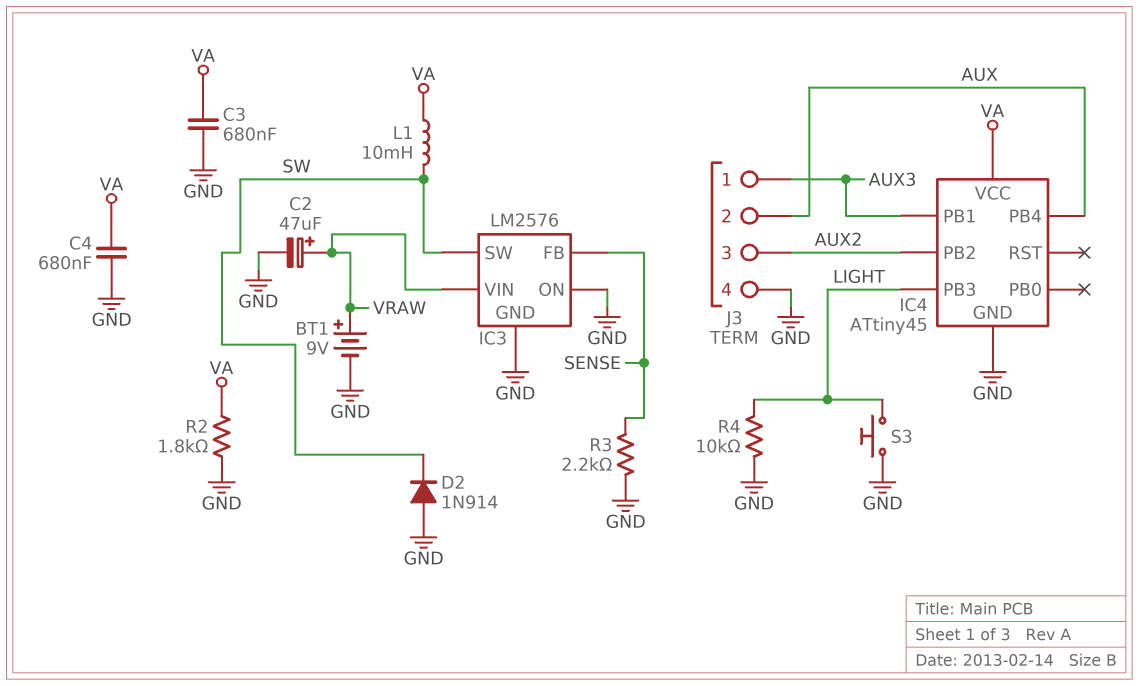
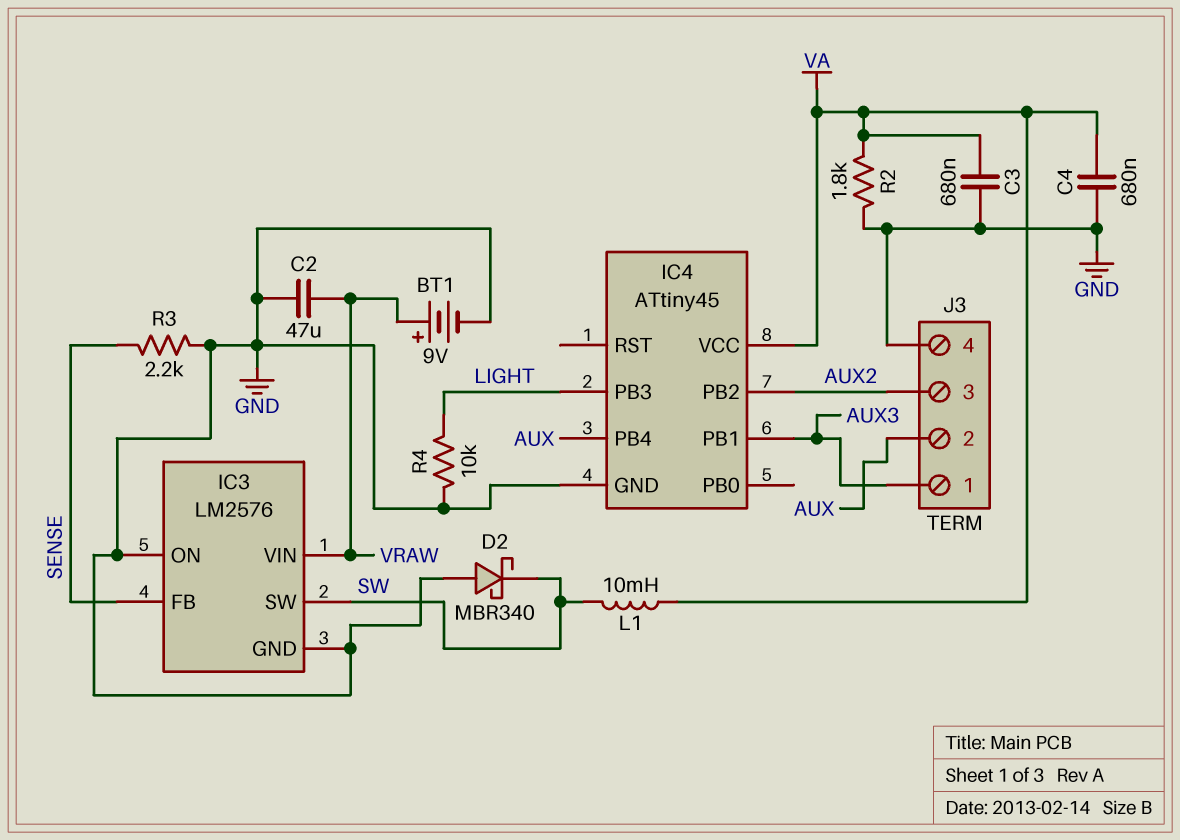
C2: 47uF (plus VRAW, minus GND) -> 47uF (GND, VRAW)
D2: diode 1N914 (A GND, K SW) -> schottky MBR340 (A GND, K SW)
S3: button (GND, LIGHT) -> none

